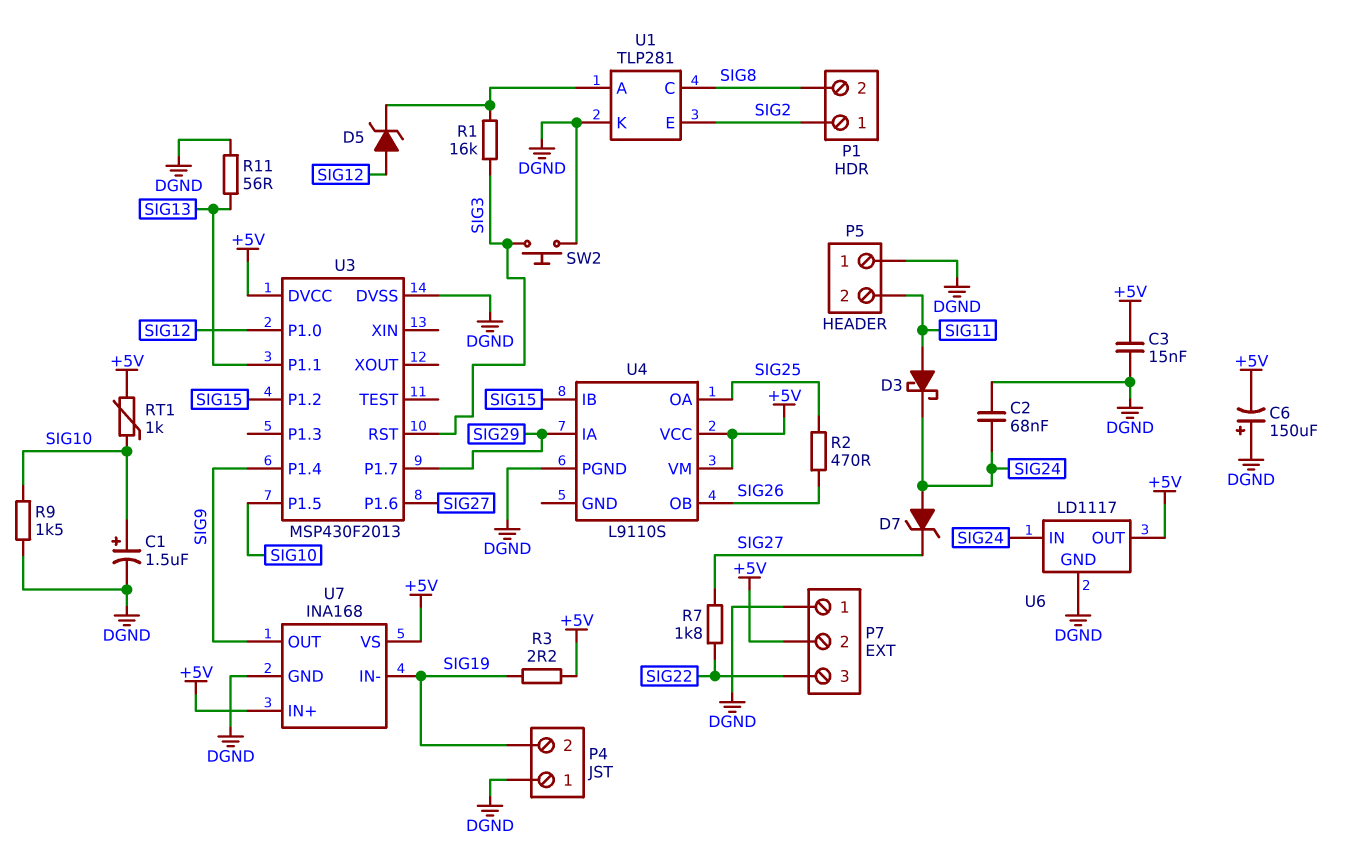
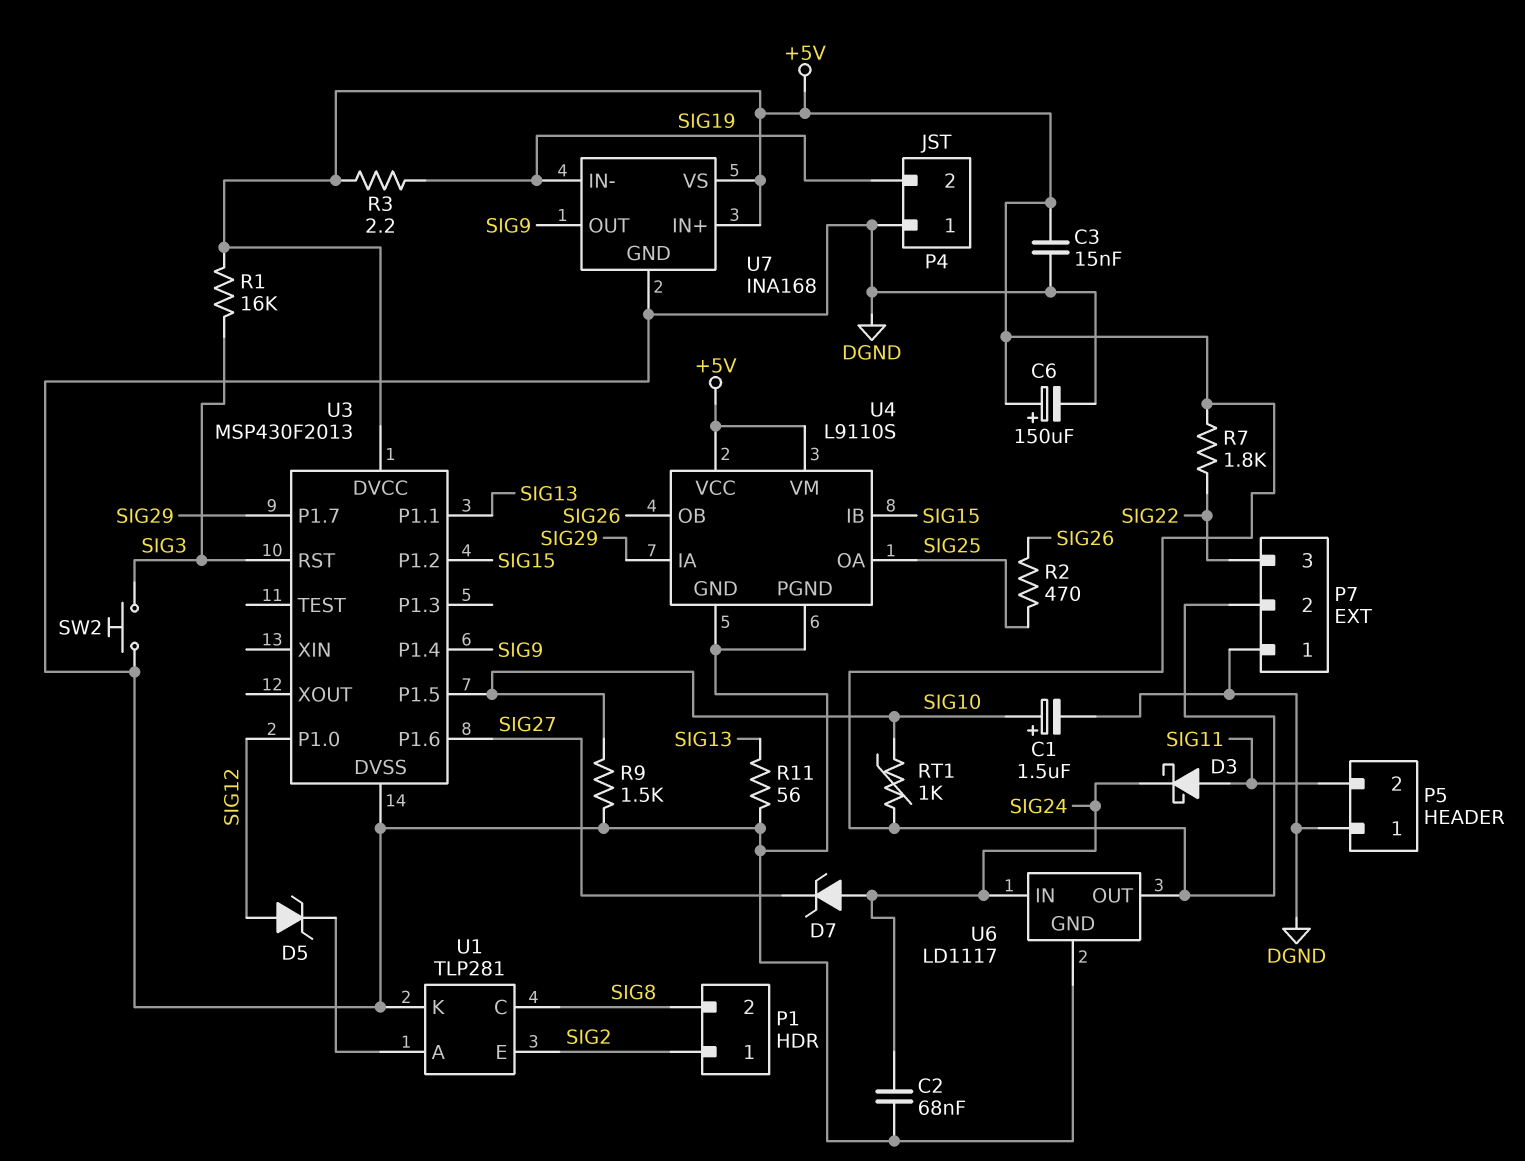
C6: 150uF (plus DGND, minus +5V) -> 150uF (plus +5V, minus DGND)
R1: 16k (SIG3, U1/A) -> 16k (+5V, SIG3)
R7: 1.8k (SIG22, SIG27) -> 1.8k (+5V, SIG22)
U4 pin GND: none -> DGND

